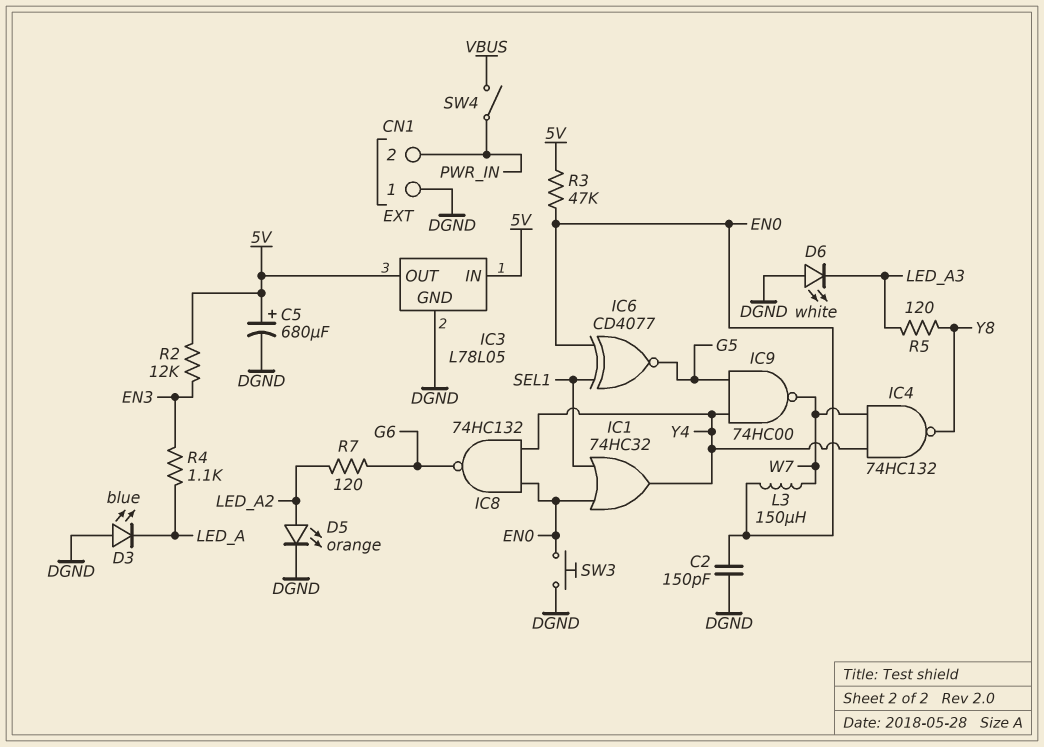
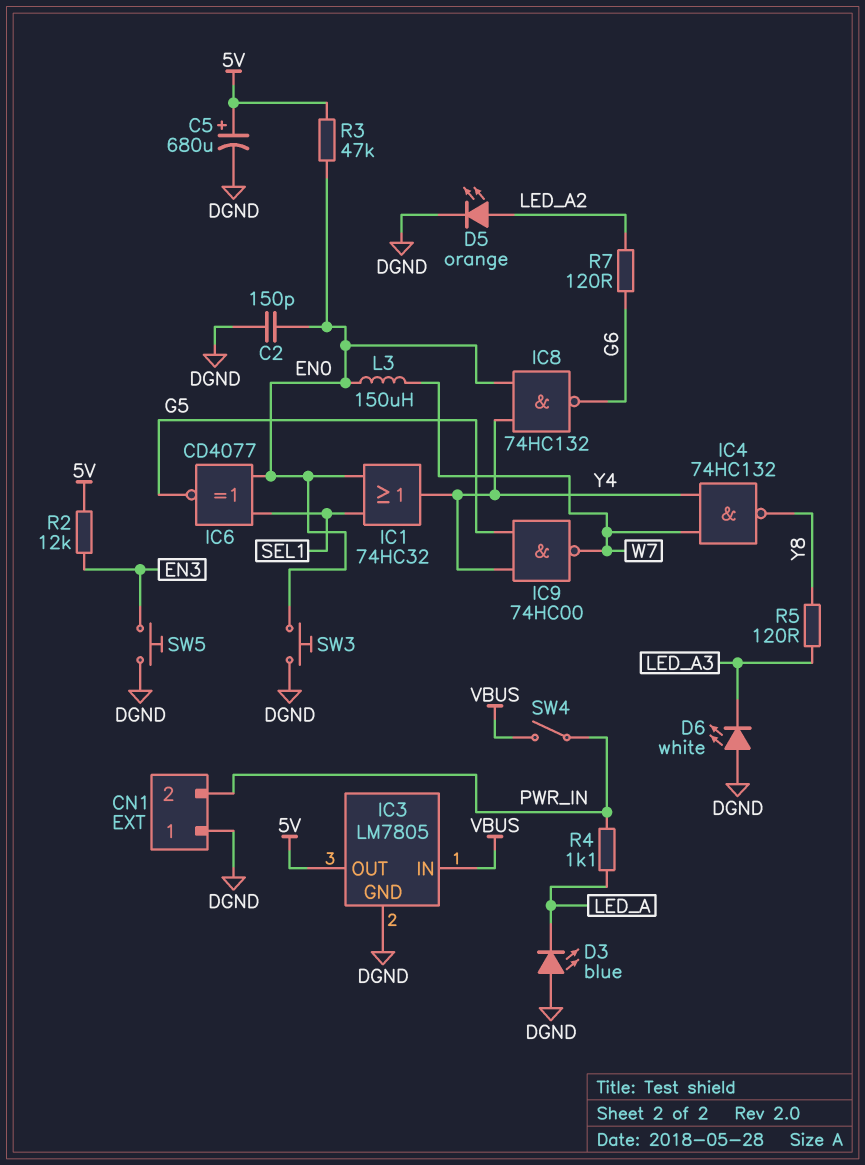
IC3: L78L05 -> LM7805
IC3 pin IN: 5V -> VBUS
R4: 1.1k (EN3, LED_A) -> 1.1k (LED_A, PWR_IN)
SW5: none -> button (DGND, EN3)

